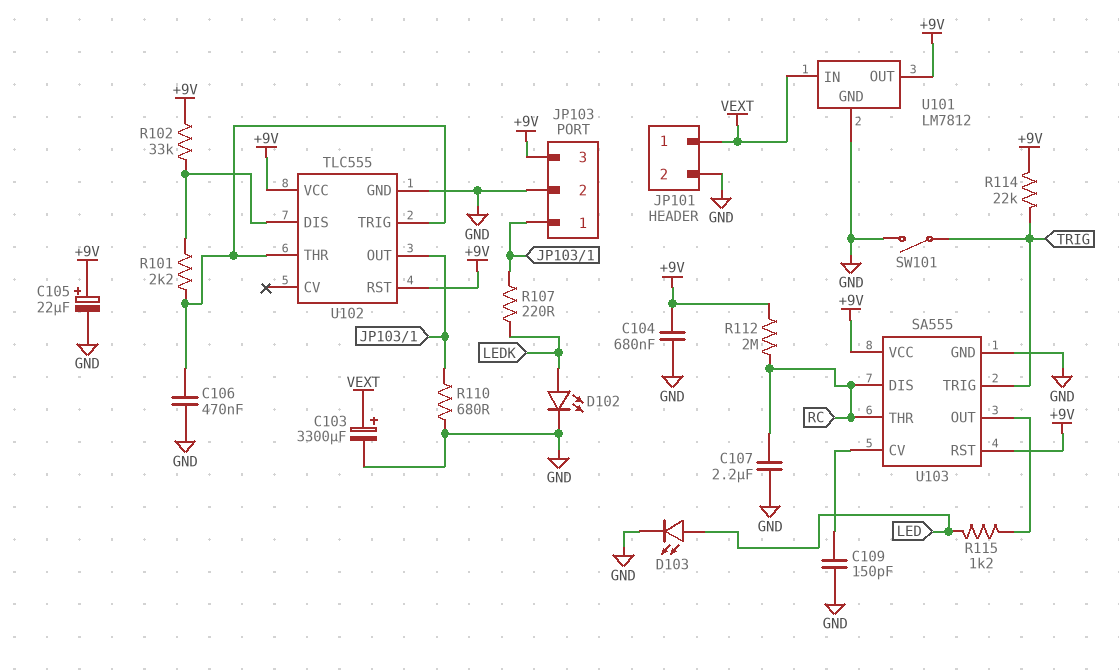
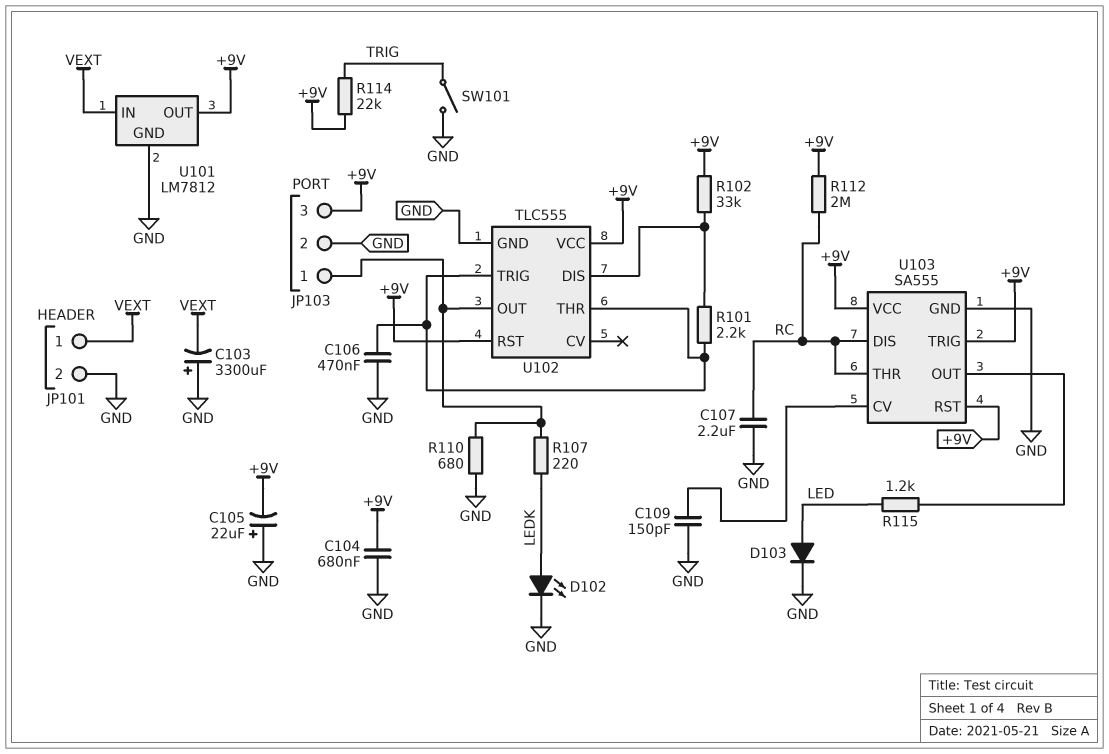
C103: 3300uF (plus VEXT, minus GND) -> 3300uF (plus GND, minus VEXT)
C105: 22uF (plus +9V, minus GND) -> 22uF (plus GND, minus +9V)
D103: LED (A LED, K GND) -> diode (A LED, K GND)
U103 pin TRIG: TRIG -> +9V

